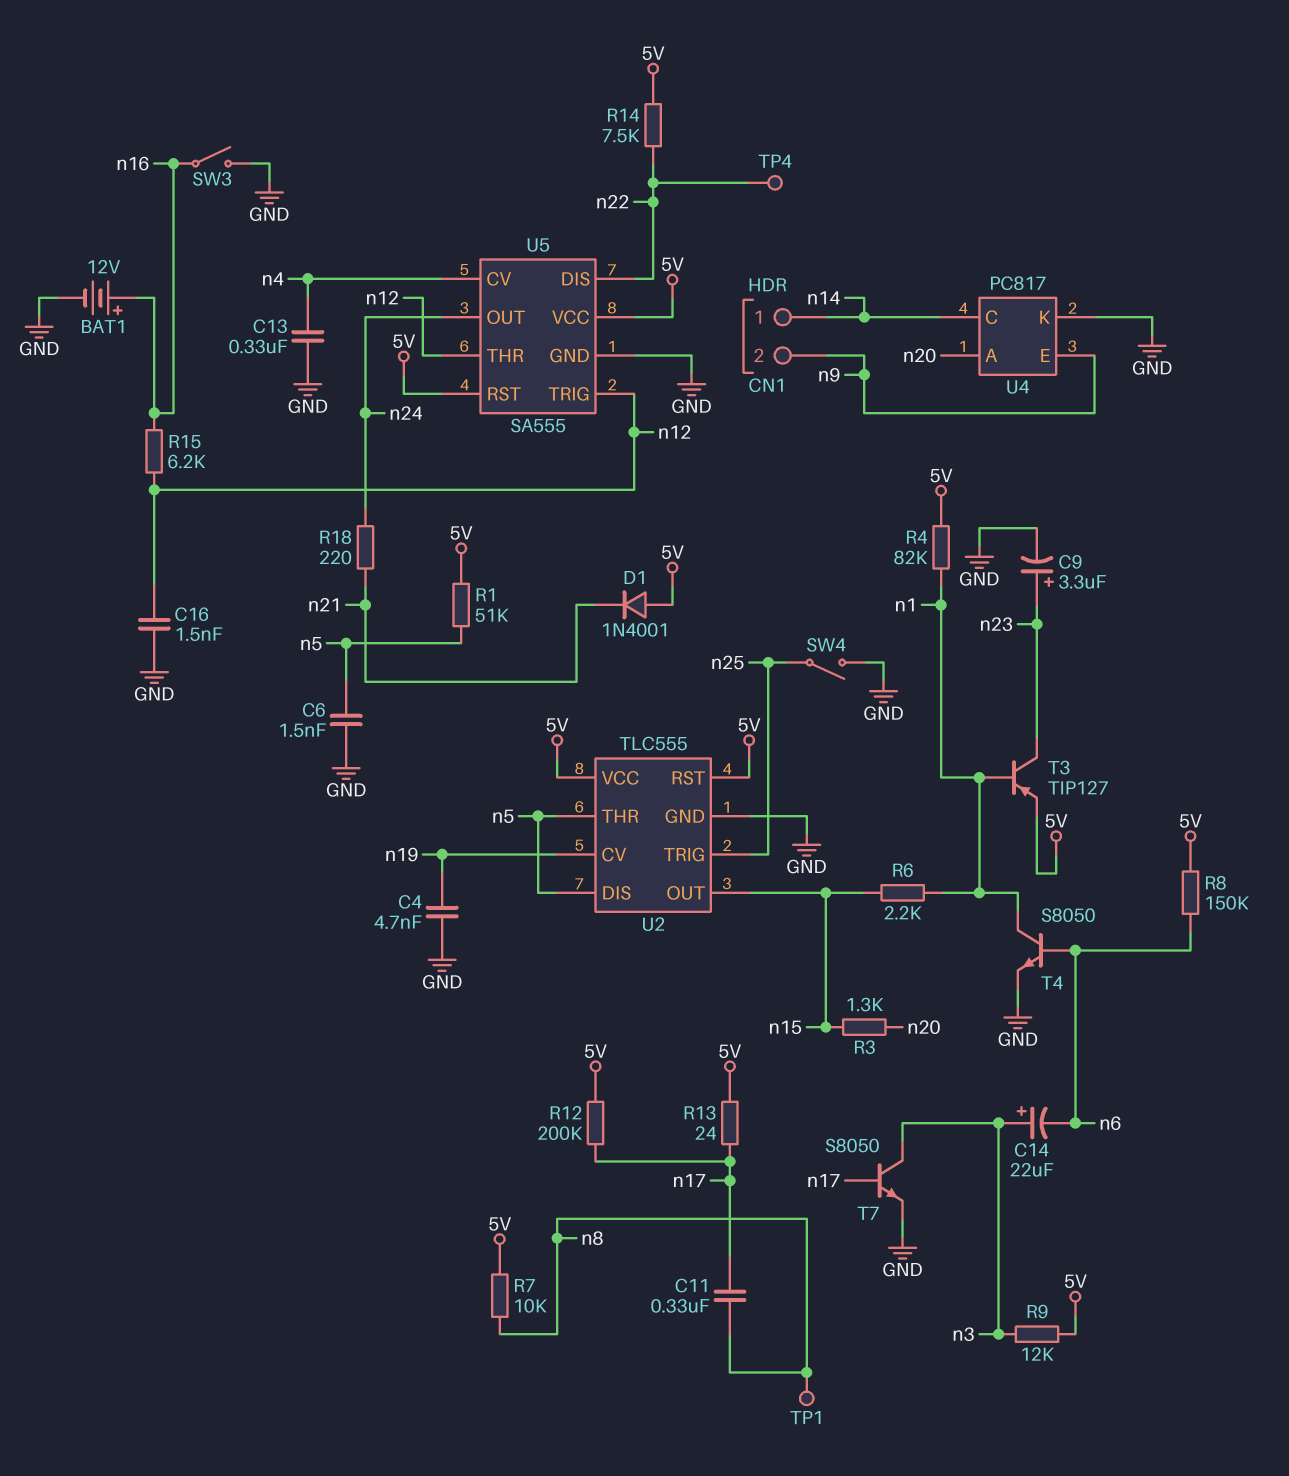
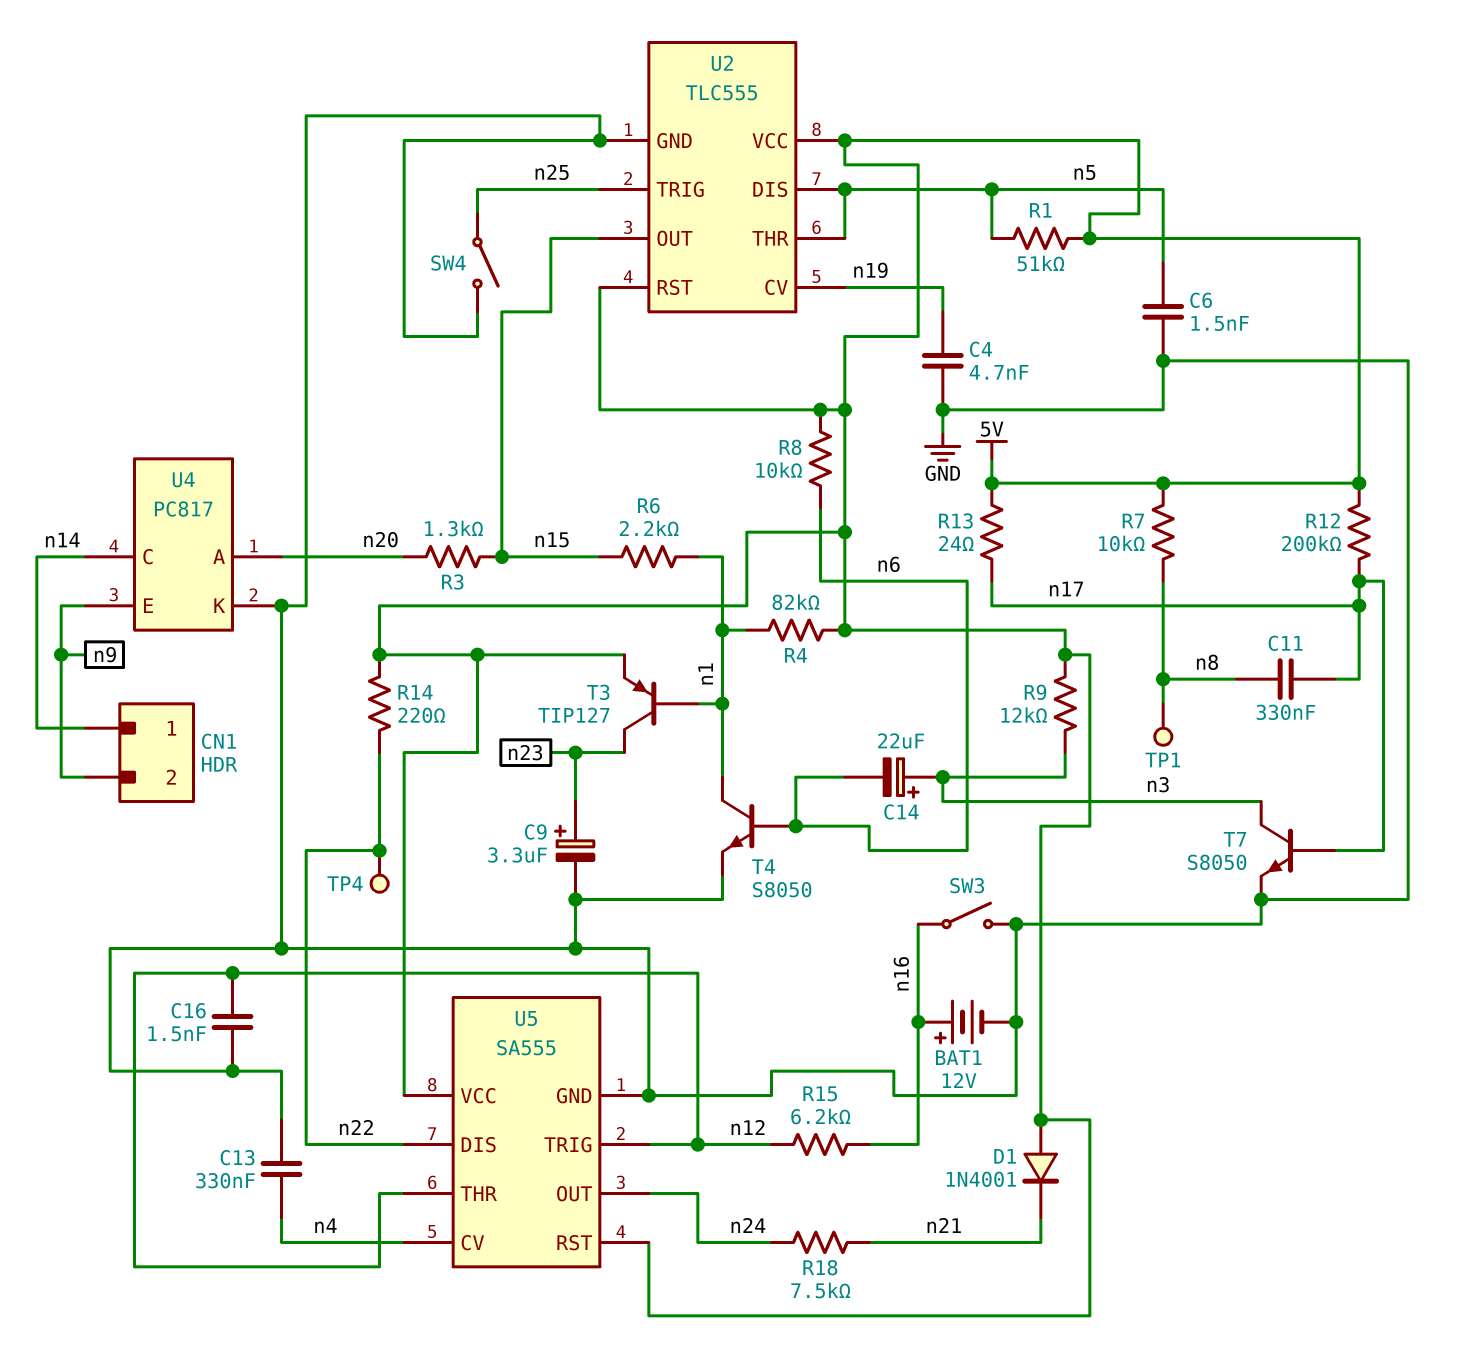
R8: 150k (5V, n6) -> 10k (5V, n6)
R14: 7.5k (5V, n22) -> 220 (5V, n22)
R18: 220 (n21, n24) -> 7.5k (n21, n24)

